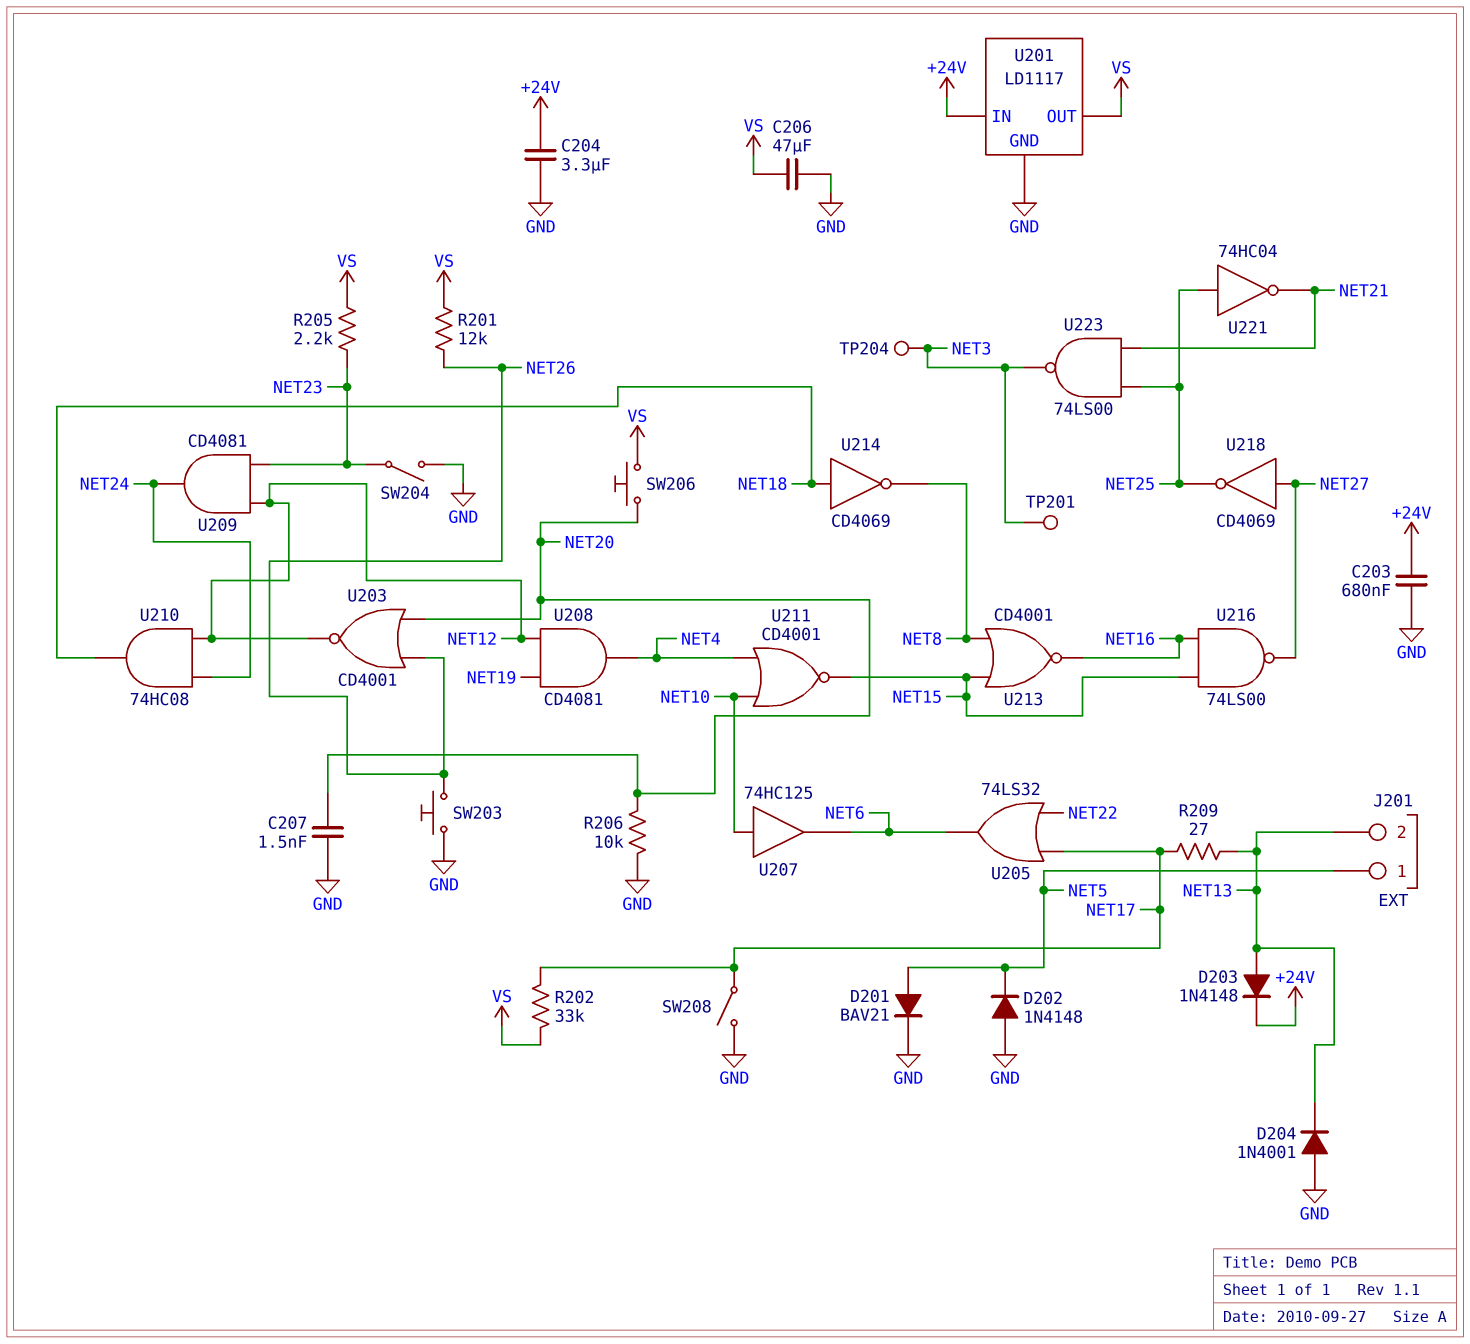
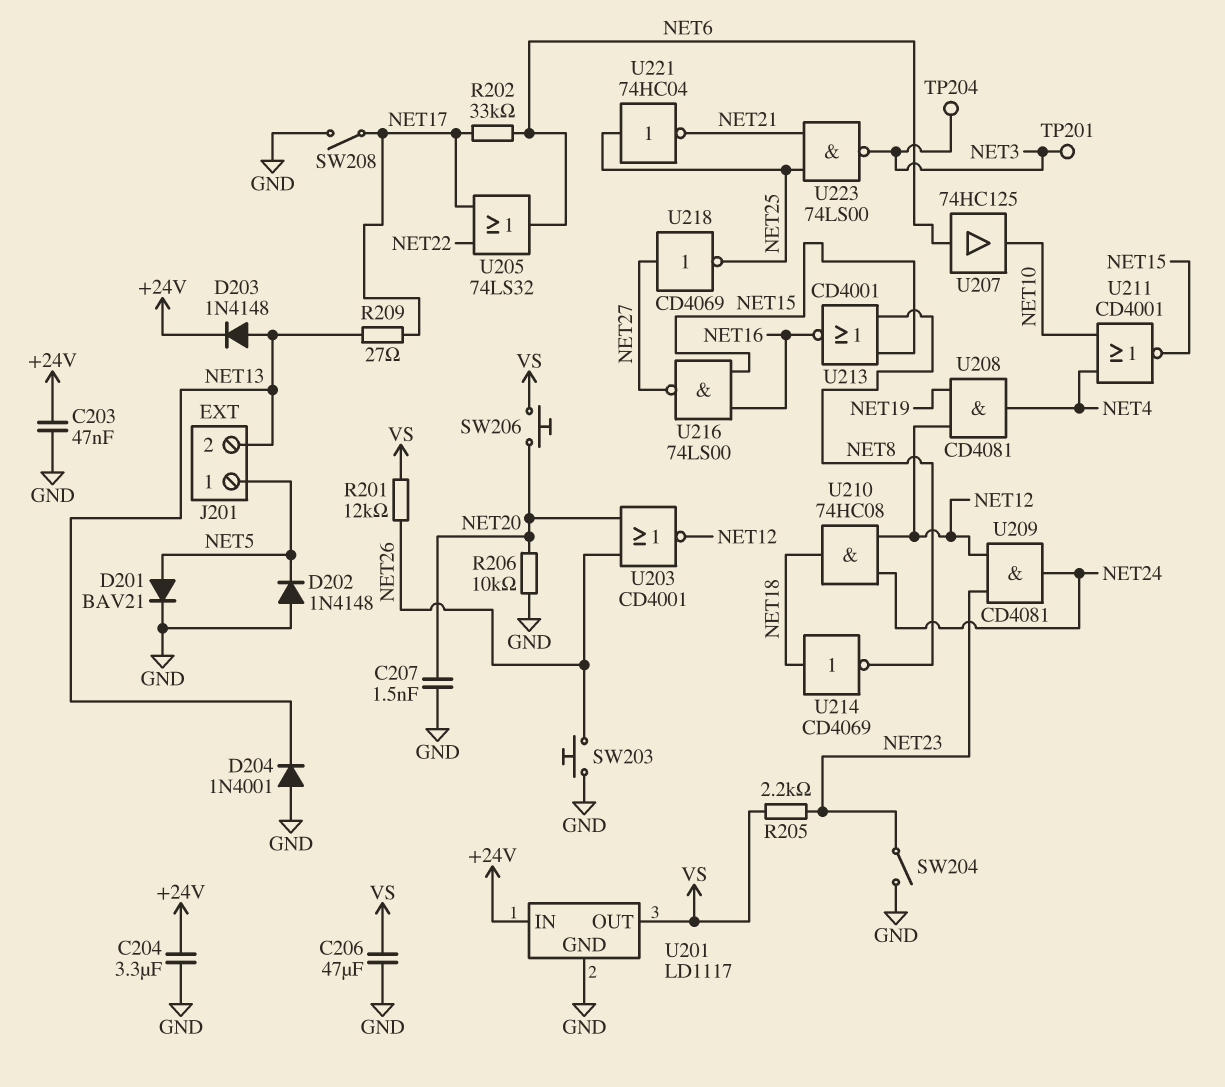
C203: 680nF (+24V, GND) -> 47nF (+24V, GND)
R202: 33k (NET17, VS) -> 33k (NET6, NET17)
U207: buffer 74HC125 (in NET10, out NET6) -> buffer 74HC125 (in NET6, out NET10)

